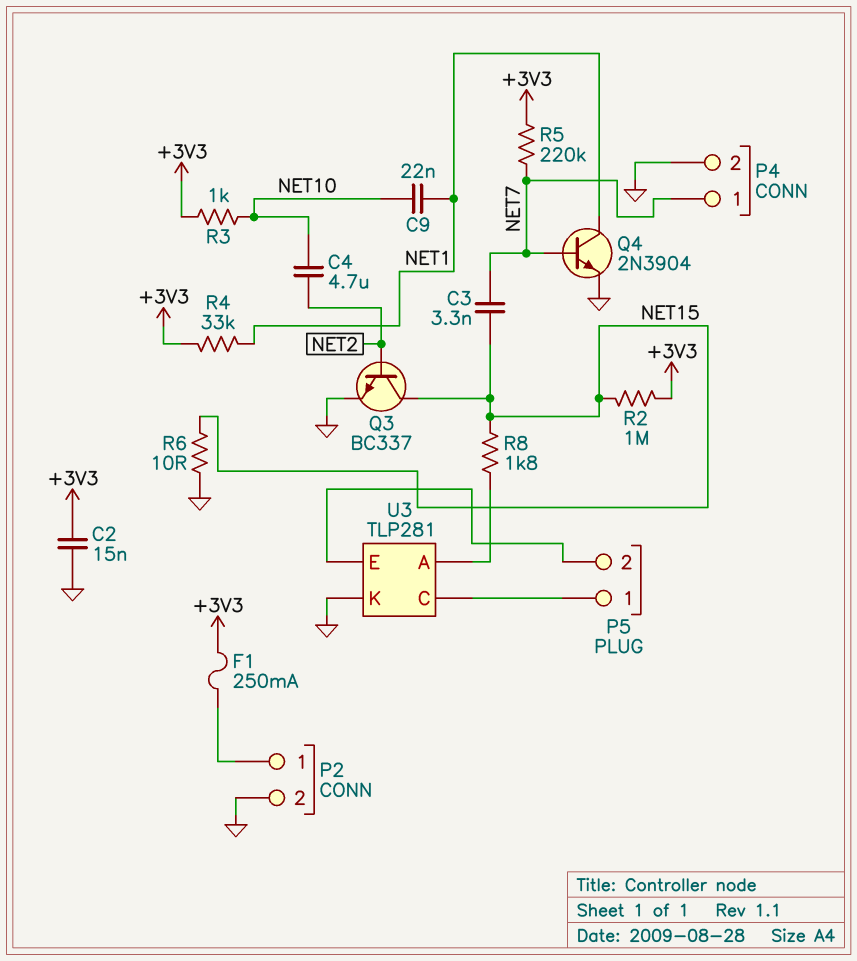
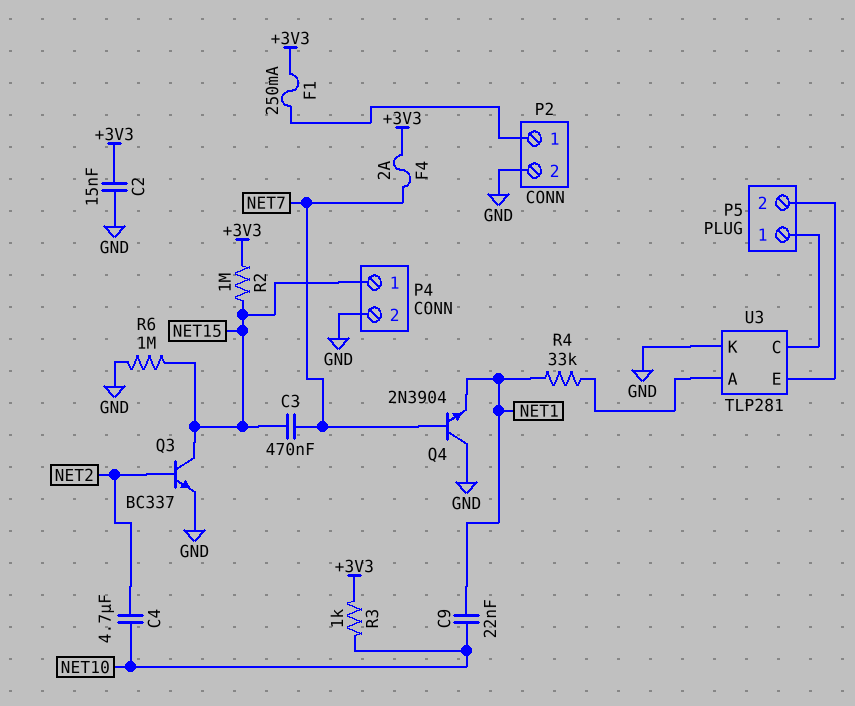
C3: 3.3nF (NET7, NET15) -> 470nF (NET7, NET15)
F4: none -> 2A (+3V3, NET7)
P4 pin 1: NET7 -> NET15
Q4: NPN 2N3904 (B NET7, C NET1, E GND) -> NPN 2N3904 (B NET7, C GND, E NET1)
R4: 33k (+3V3, NET1) -> 33k (NET1, U3/A)
R5: 220k (+3V3, NET7) -> none
R6: 10 (GND, NET15) -> 1M (GND, NET15)
R8: 1.8k (NET15, U3/A) -> none

